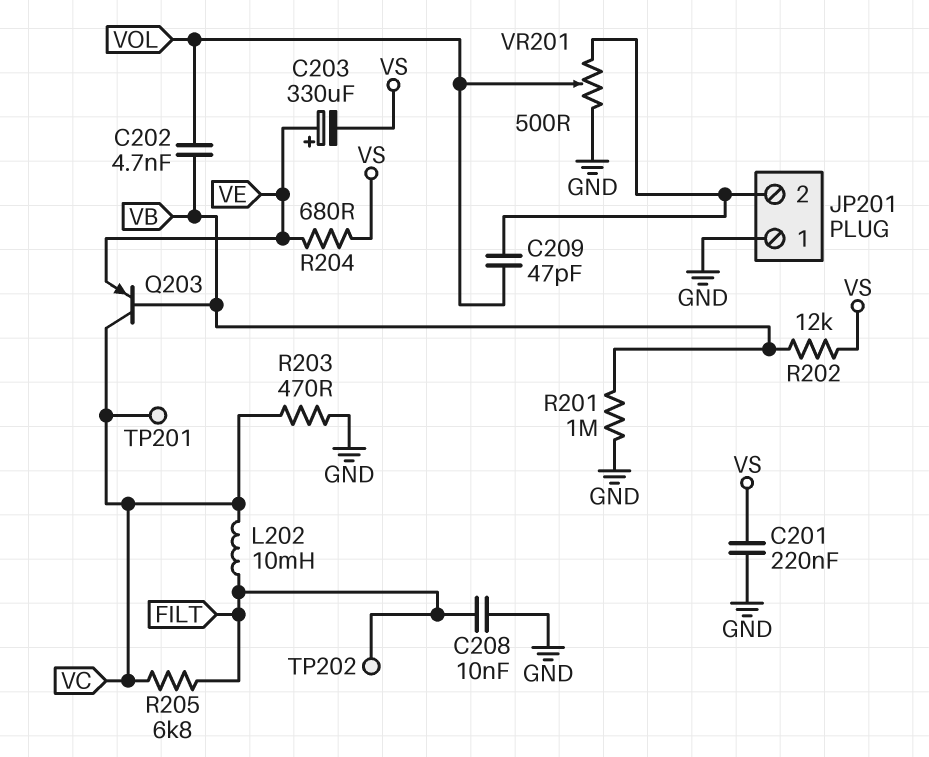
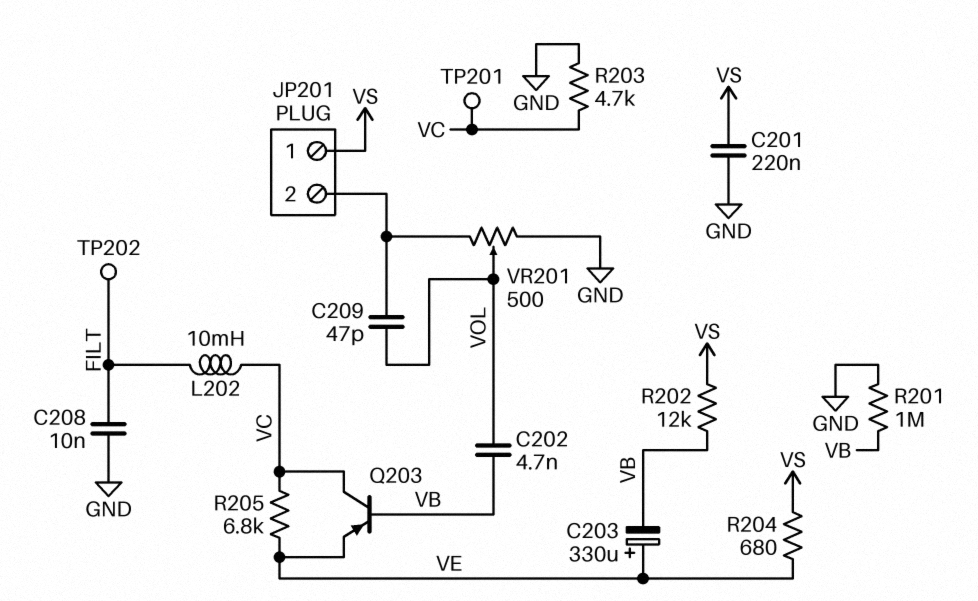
C203: 330uF (plus VE, minus VS) -> 330uF (plus VE, minus VB)
JP201 pin 1: GND -> VS
R203: 470 (GND, VC) -> 4.7k (GND, VC)
R205: 6.8k (FILT, VC) -> 6.8k (VC, VE)

